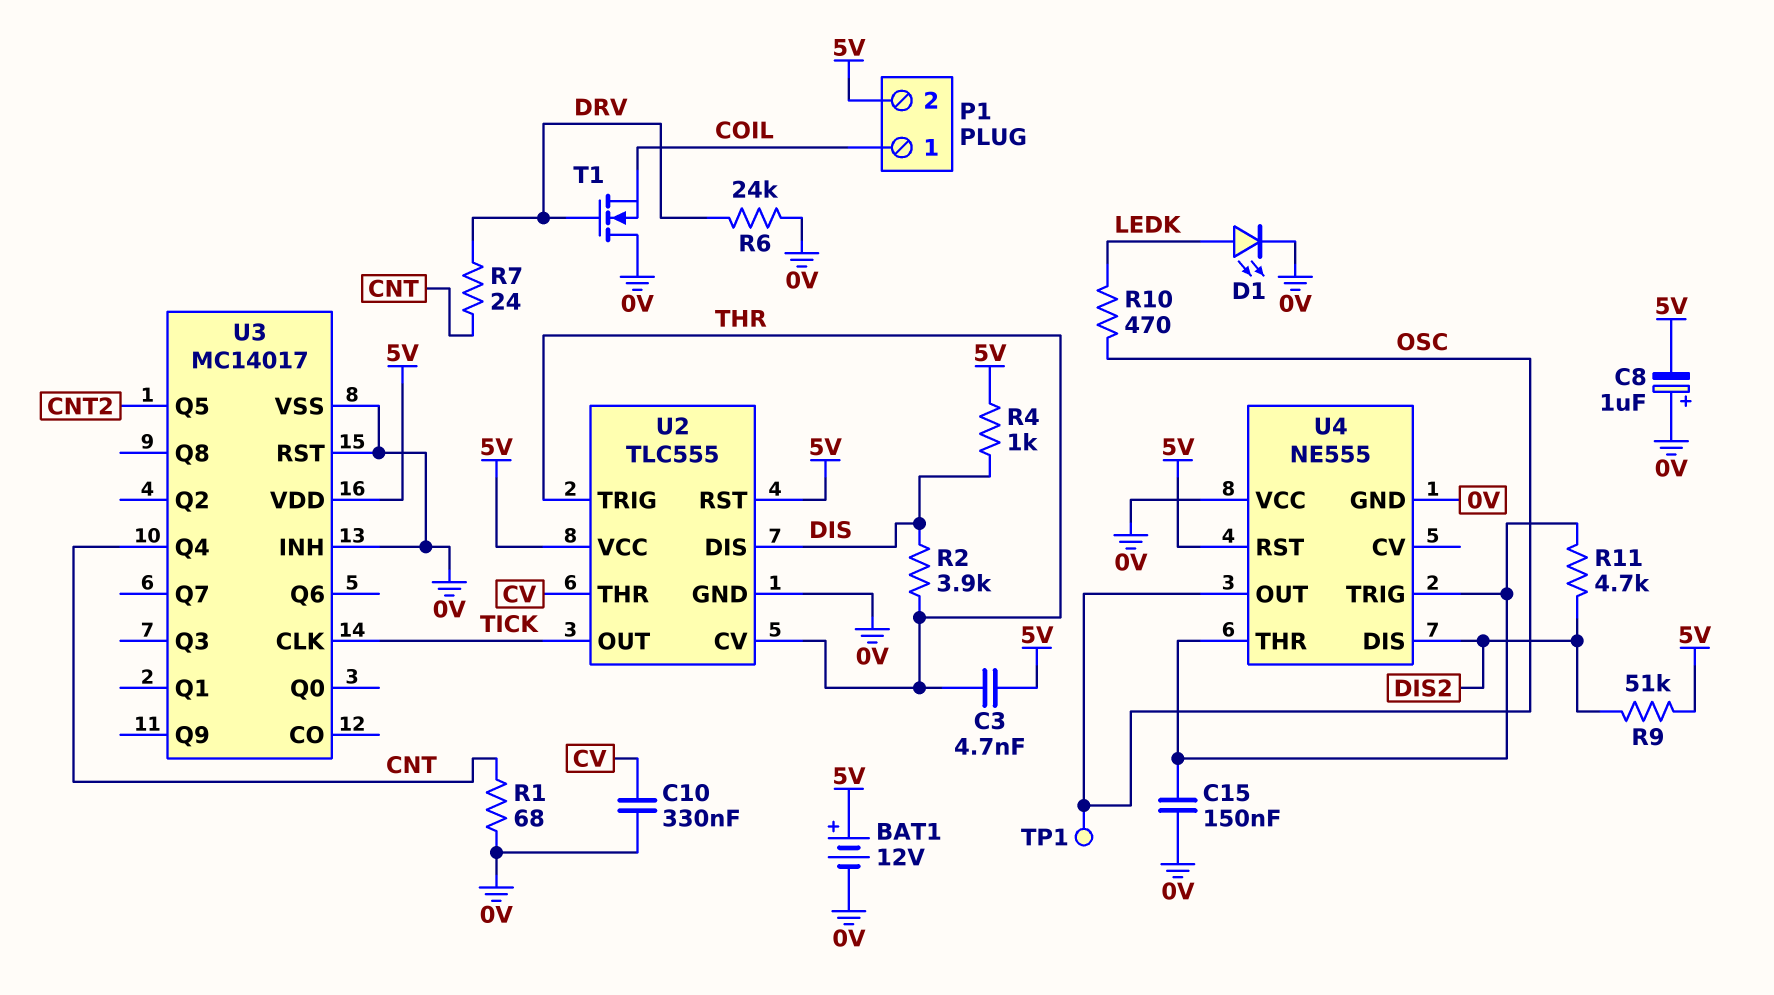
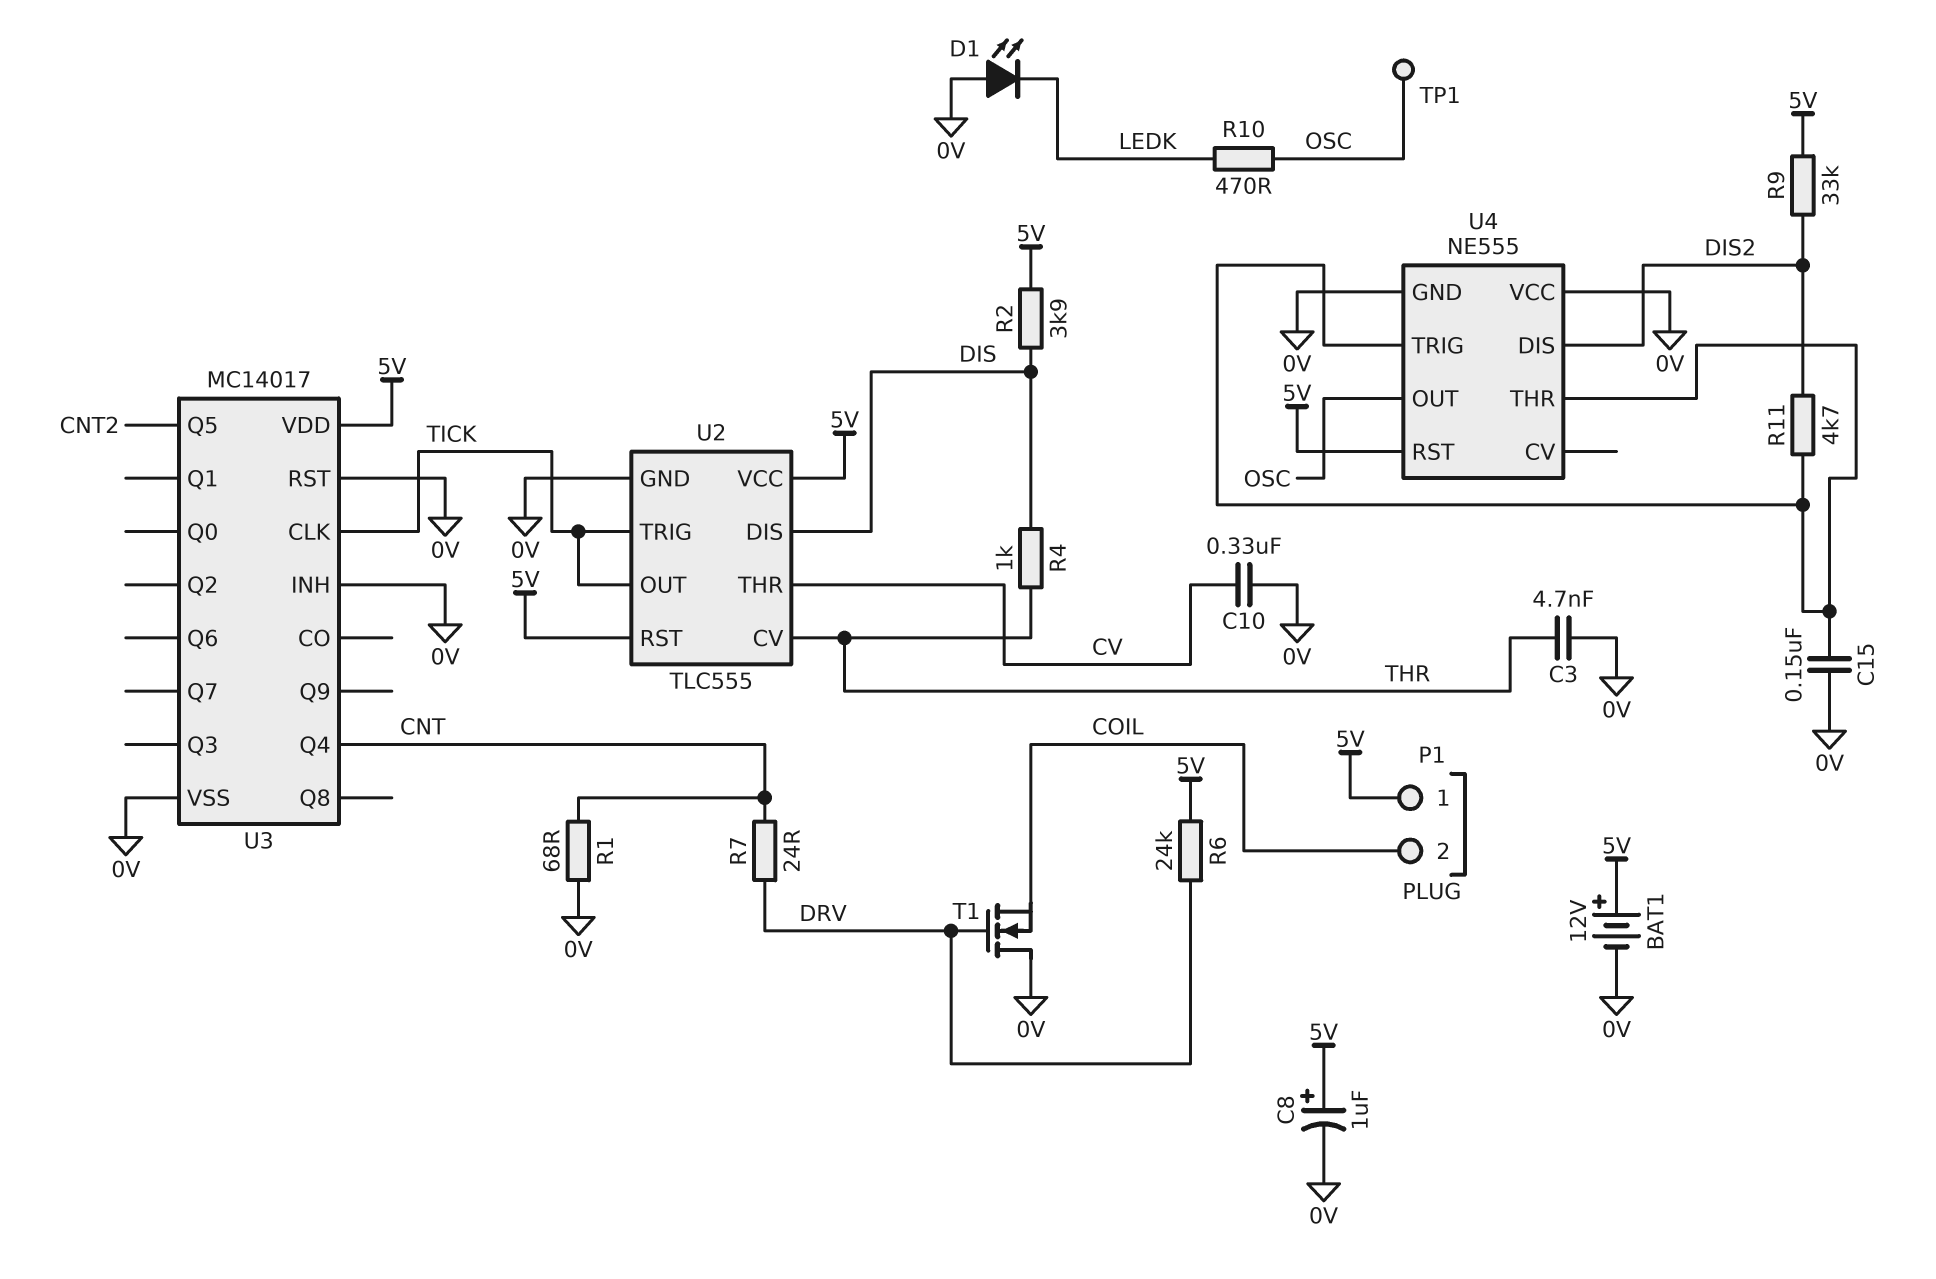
C3: 4.7nF (5V, THR) -> 4.7nF (0V, THR)
C8: 1uF (plus 0V, minus 5V) -> 1uF (plus 5V, minus 0V)
D1: LED (A LEDK, K 0V) -> LED (A 0V, K LEDK)
P1 pin 1: COIL -> 5V
P1 pin 2: 5V -> COIL
R2: 3.9k (DIS, THR) -> 3.9k (5V, DIS)
R4: 1k (5V, DIS) -> 1k (DIS, THR)
R6: 24k (0V, DRV) -> 24k (5V, DRV)
R9: 51k (5V, DIS2) -> 33k (5V, DIS2)
U2 pin TRIG: THR -> TICK

